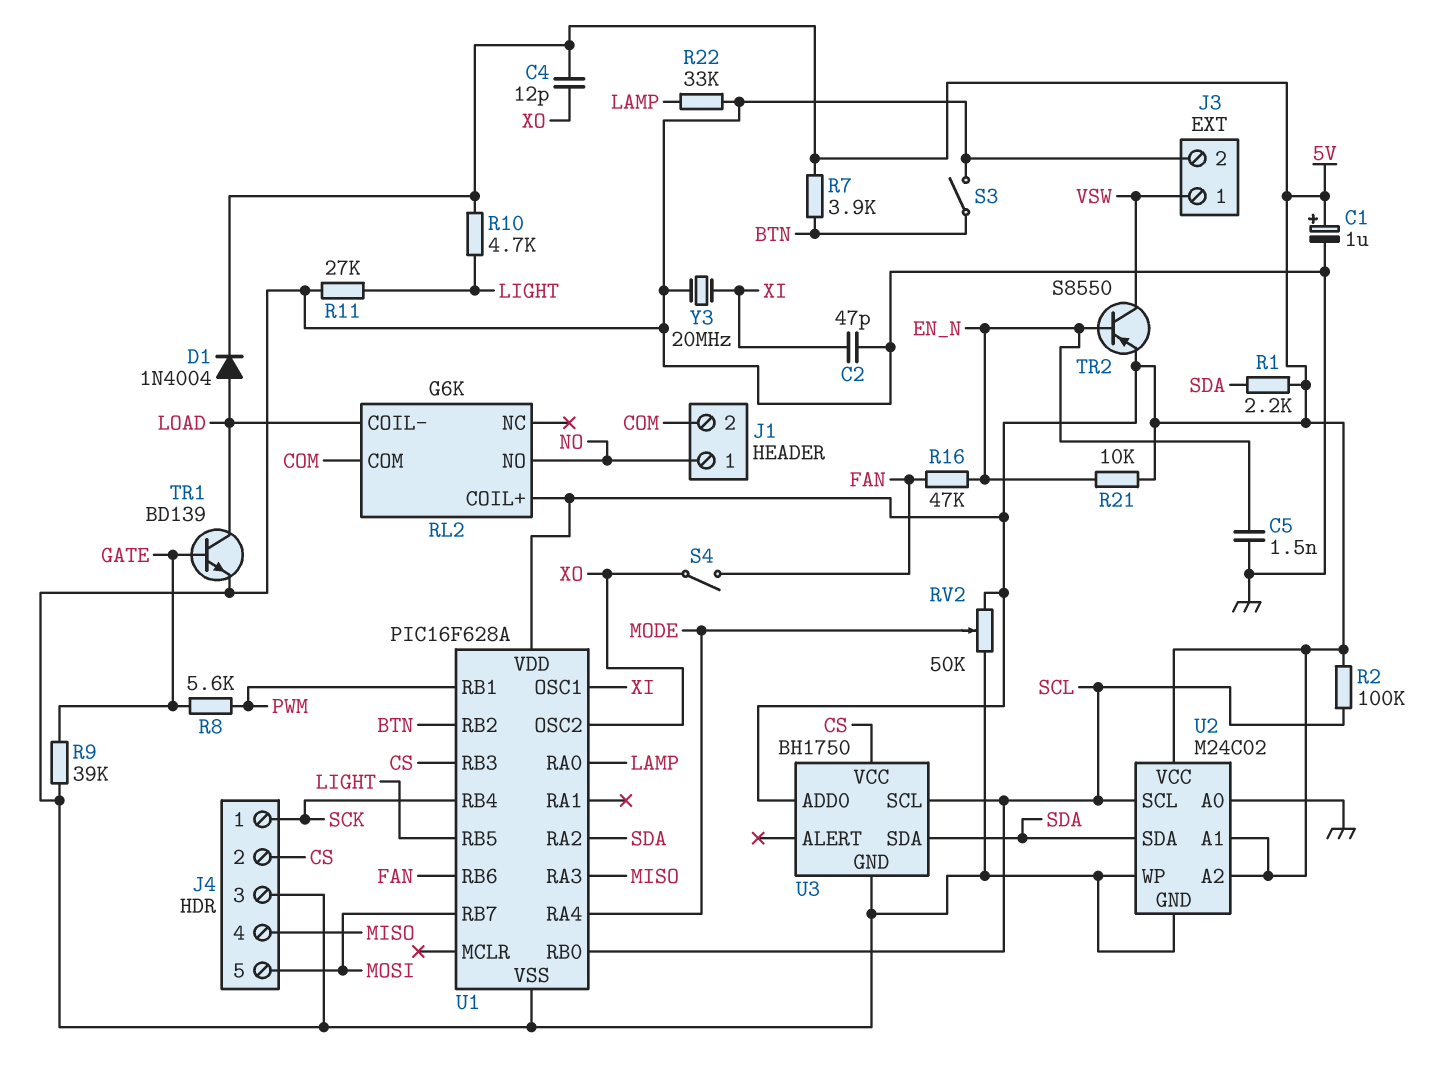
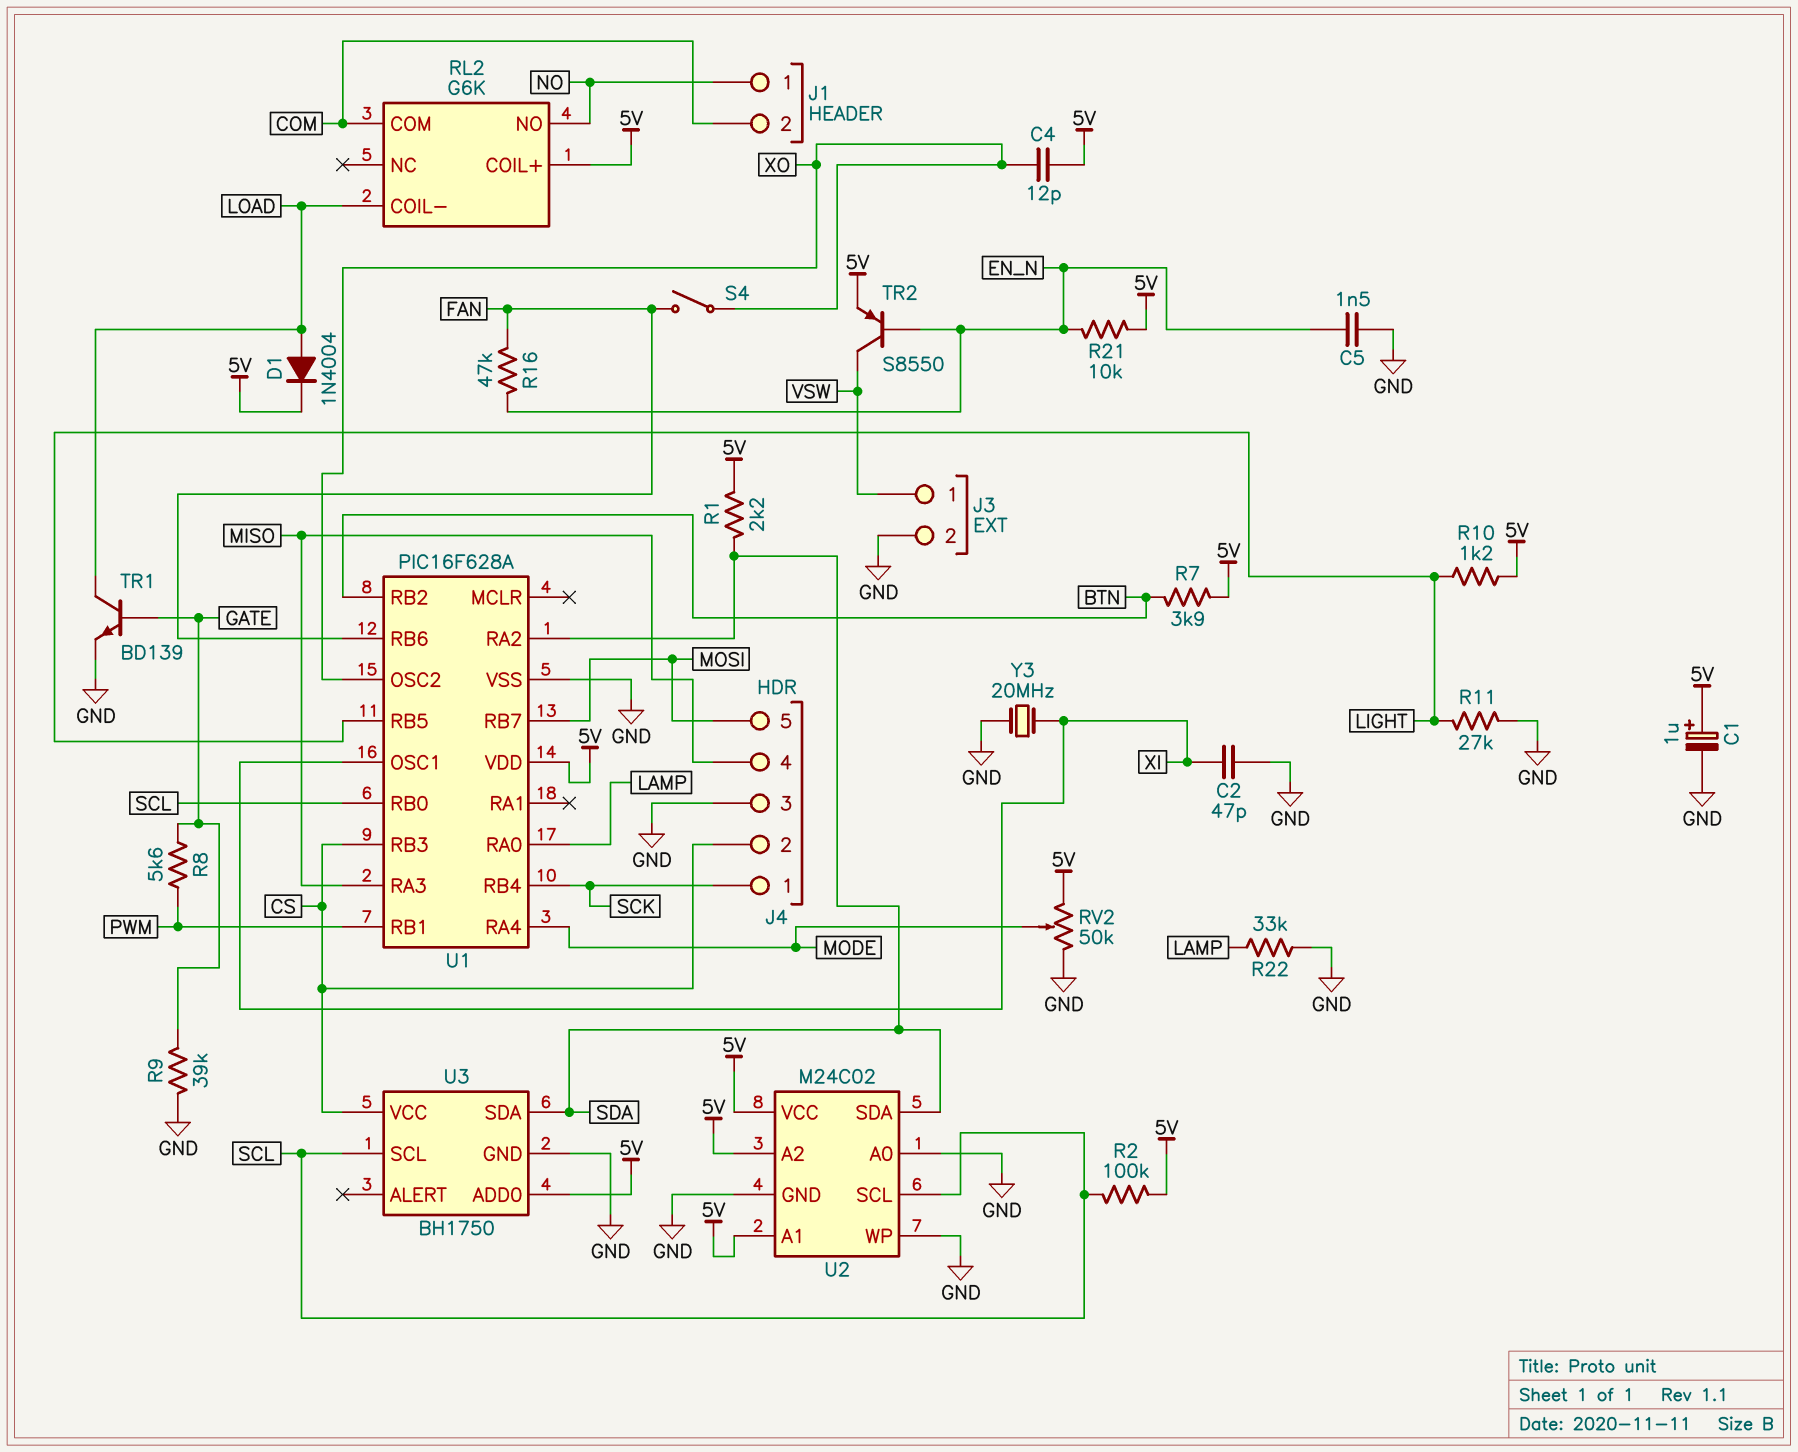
R10: 4.7k (5V, LIGHT) -> 1.2k (5V, LIGHT)
S3: switch (BTN, GND) -> none

